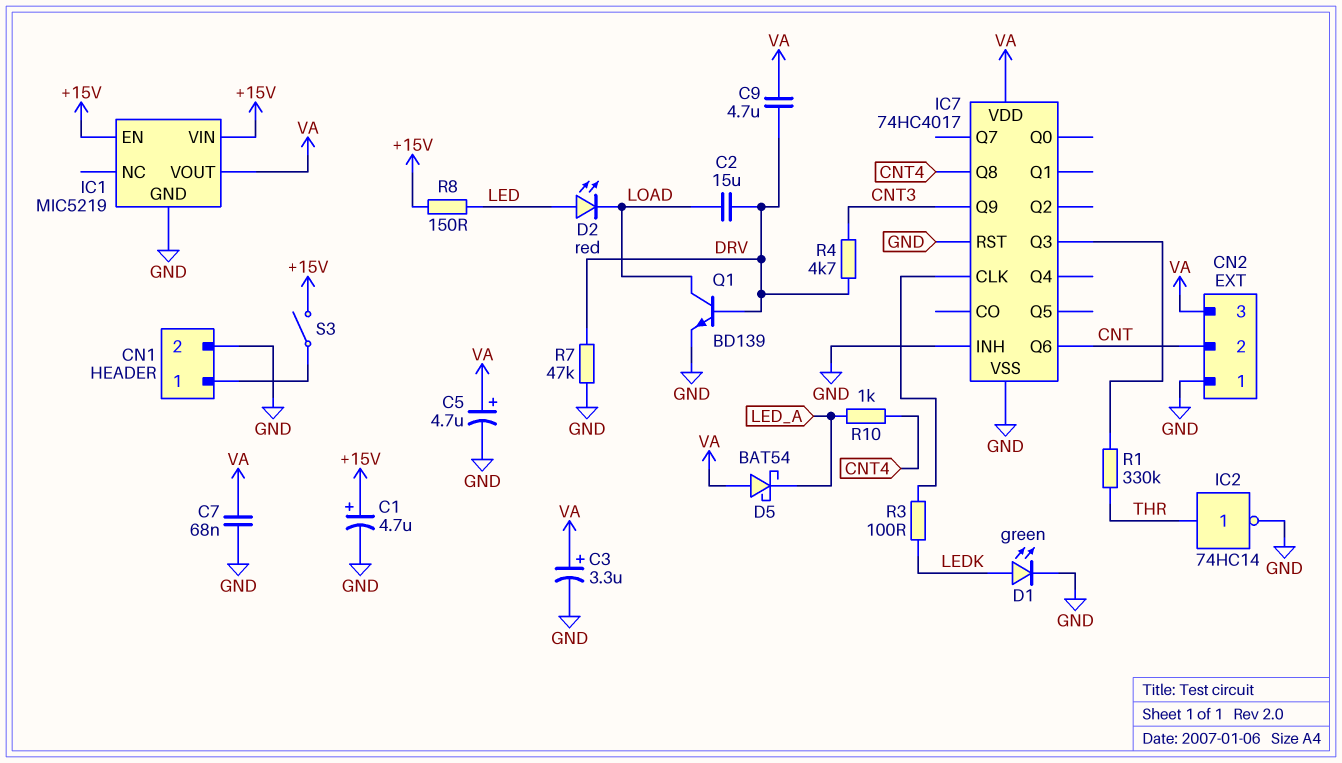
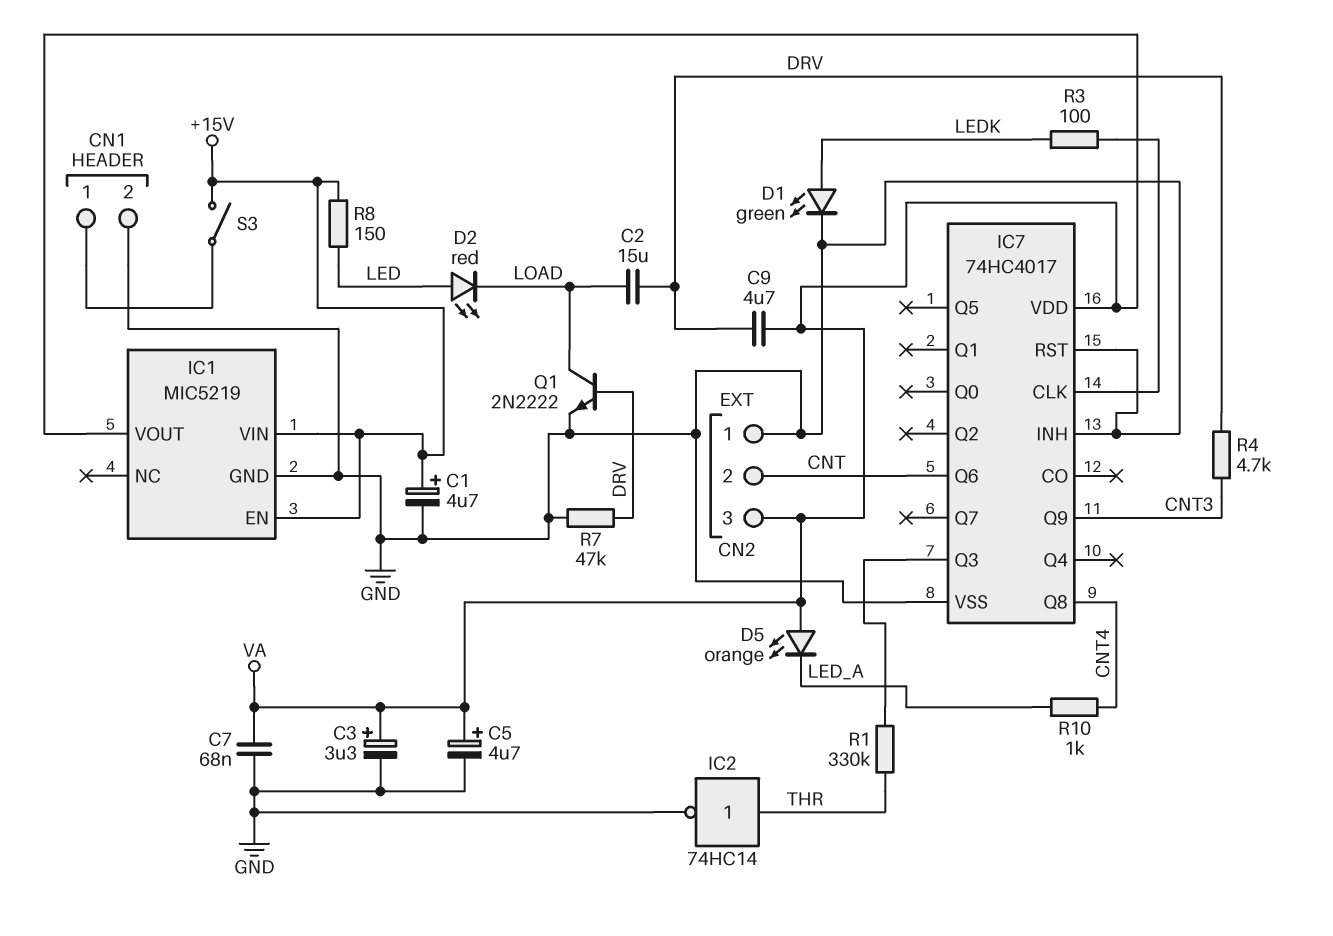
D5: schottky BAT54 (A VA, K LED_A) -> LED orange (A VA, K LED_A)
Q1: NPN BD139 (B DRV, C LOAD, E GND) -> NPN 2N2222 (B DRV, C LOAD, E GND)

